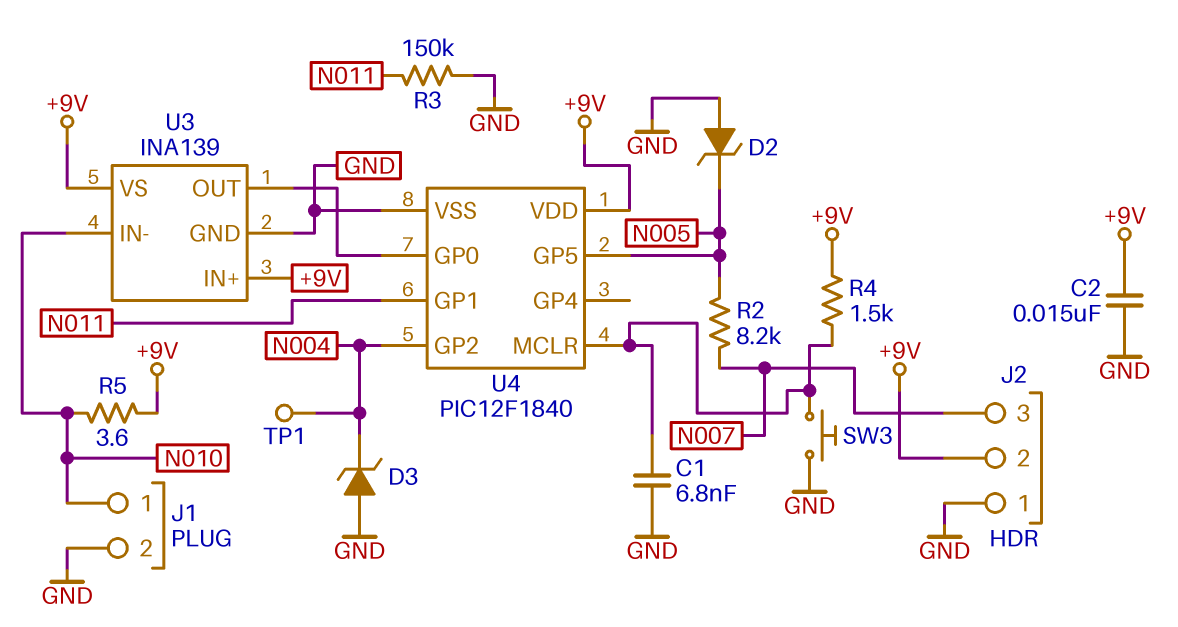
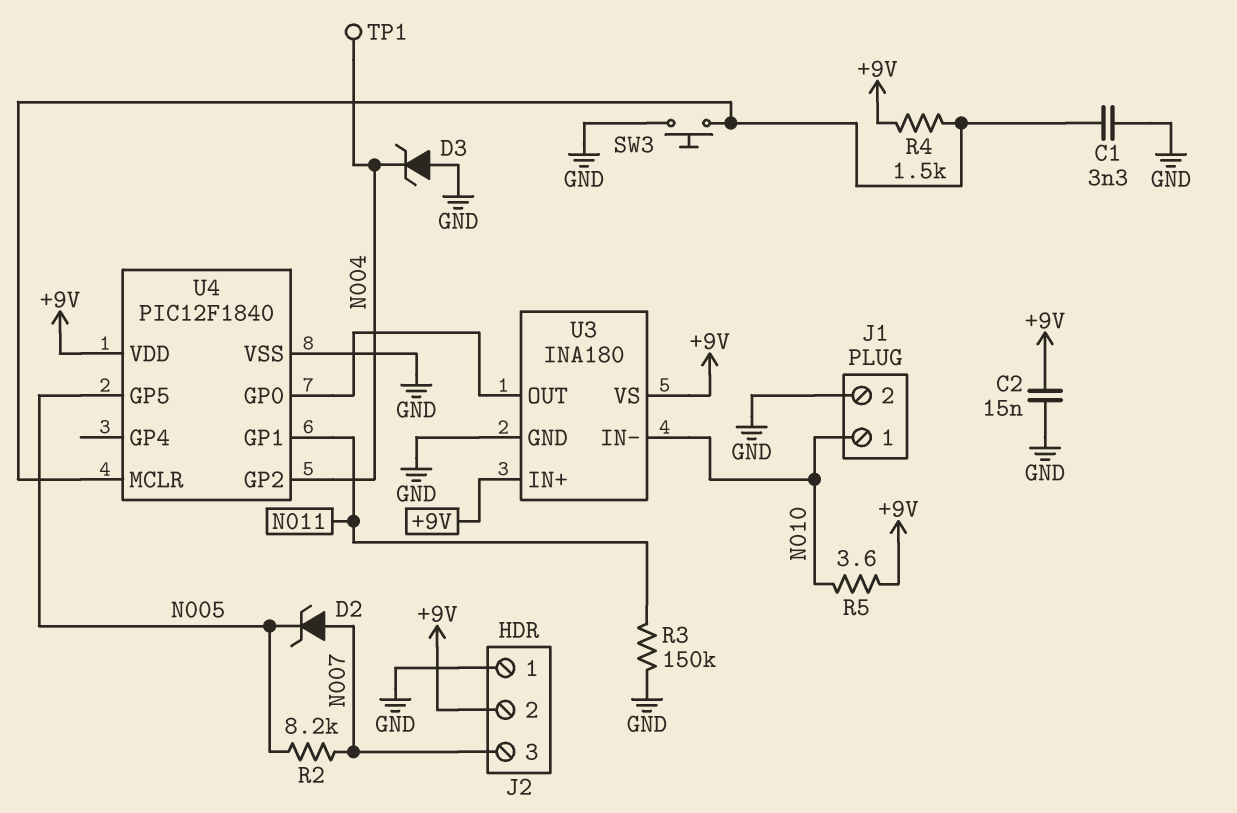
C1: 6.8nF (GND, U4/MCLR) -> 3.3nF (GND, U4/MCLR)
D2: zener (A GND, K N005) -> zener (A N007, K N005)
U3: INA139 -> INA180

